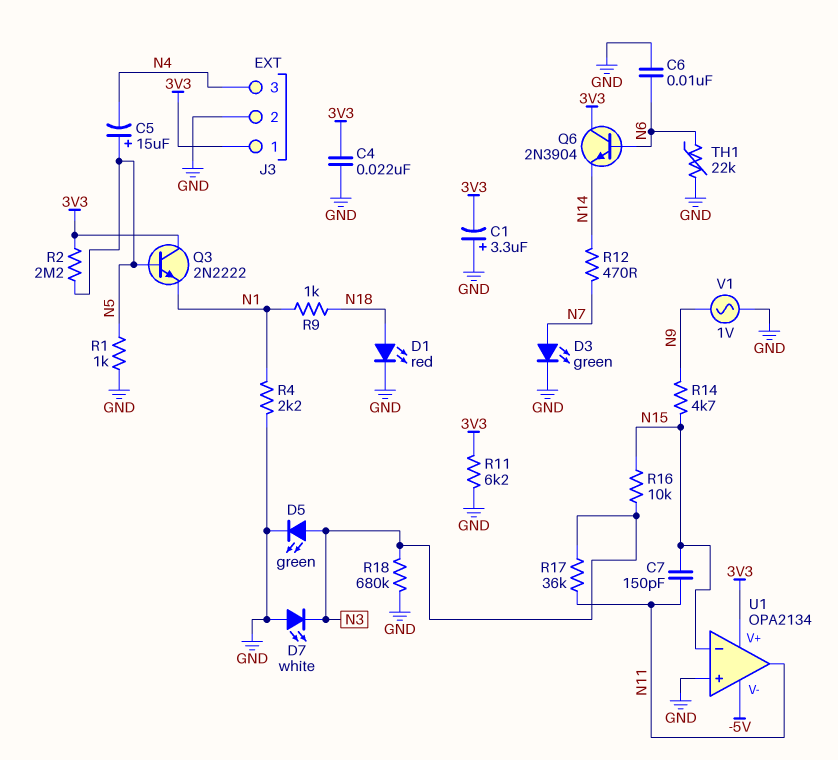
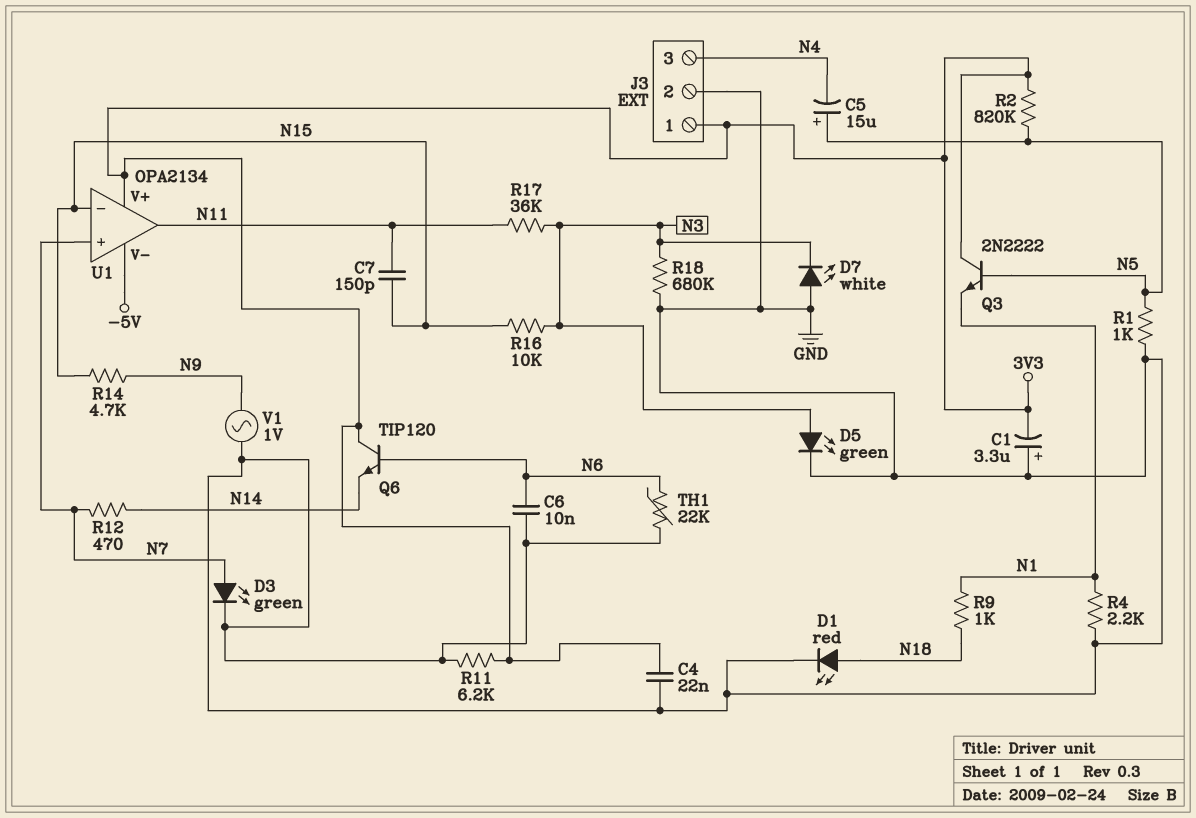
Q6: NPN 2N3904 (B N6, C 3V3, E N14) -> NPN TIP120 (B N6, C 3V3, E N14)
R2: 2.2M (3V3, N5) -> 820k (3V3, N5)
U1 pin in+: GND -> N7

